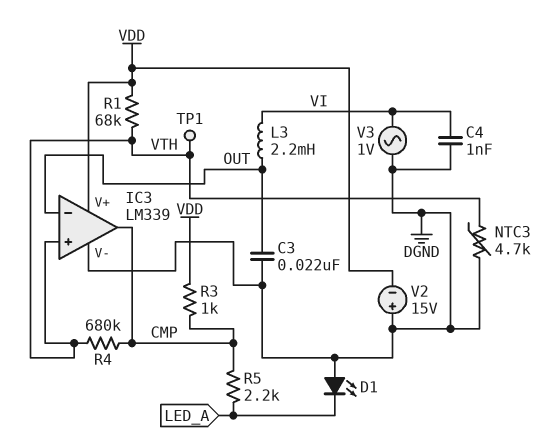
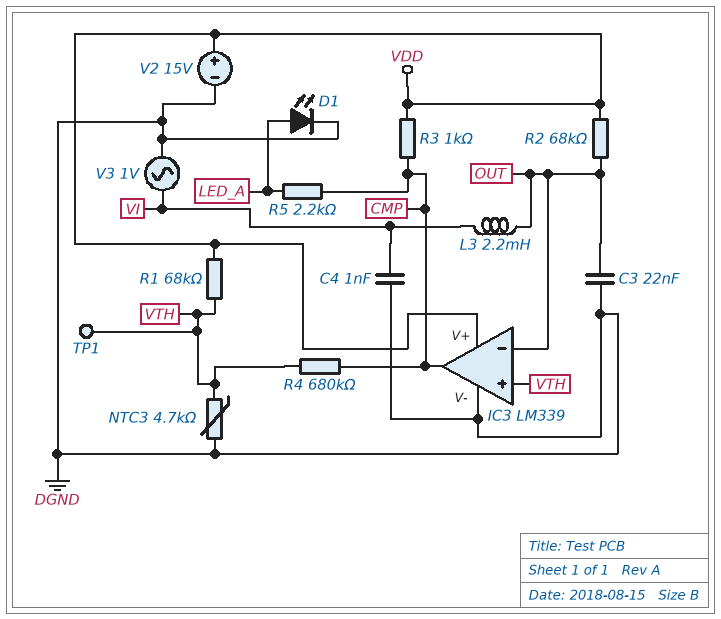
D1: LED (A DGND, K LED_A) -> LED (A LED_A, K DGND)
R2: none -> 68k (OUT, VDD)
V2: 15V (plus DGND, minus VDD) -> 15V (plus VDD, minus DGND)

